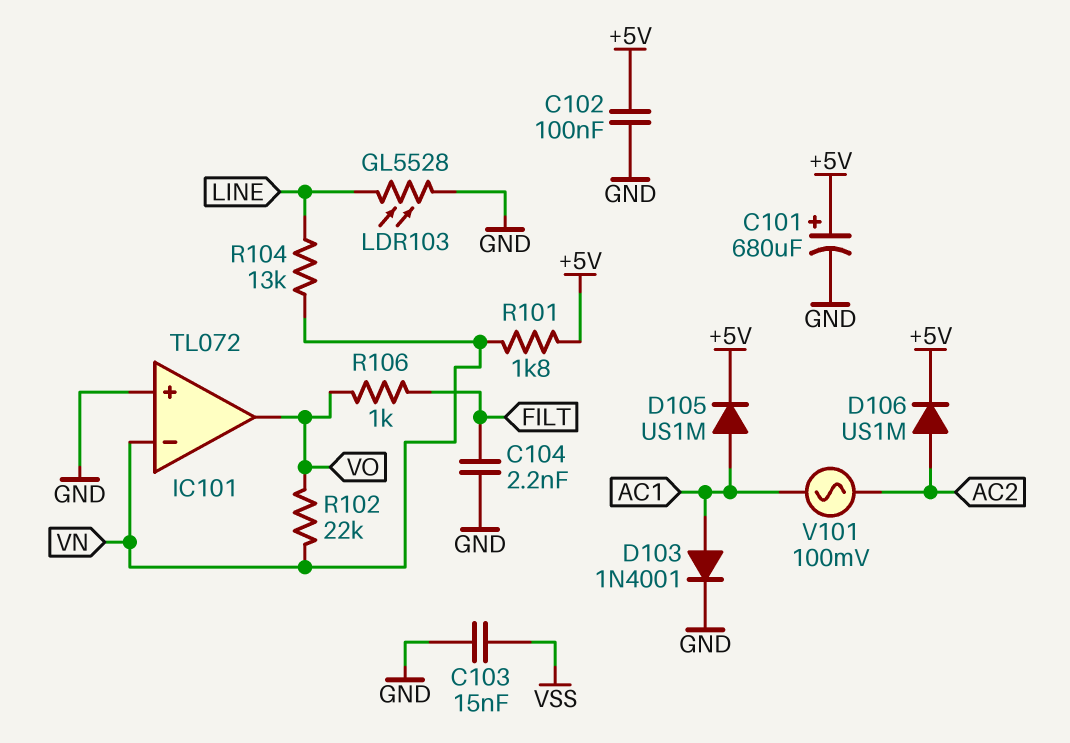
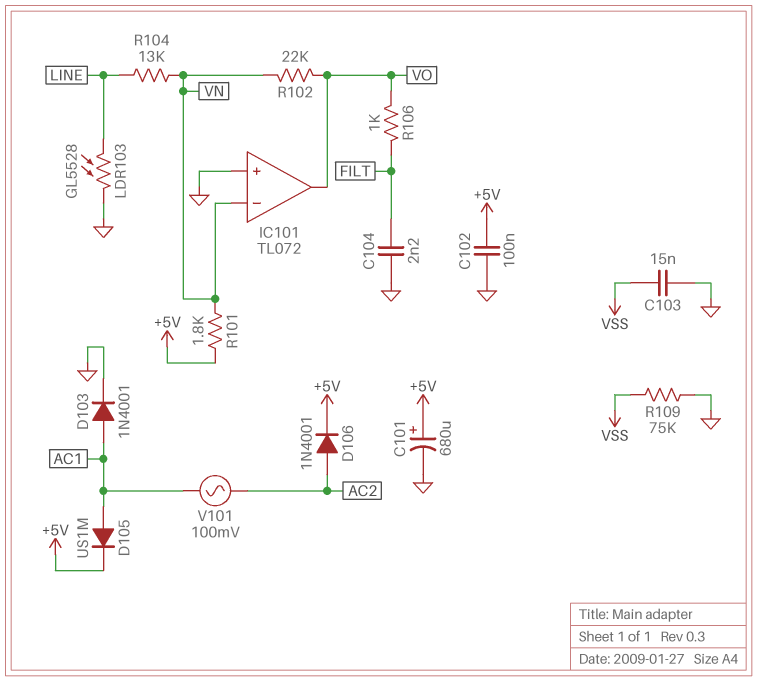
D106: diode US1M (A AC2, K +5V) -> diode 1N4001 (A AC2, K +5V)
R109: none -> 75k (GND, VSS)

